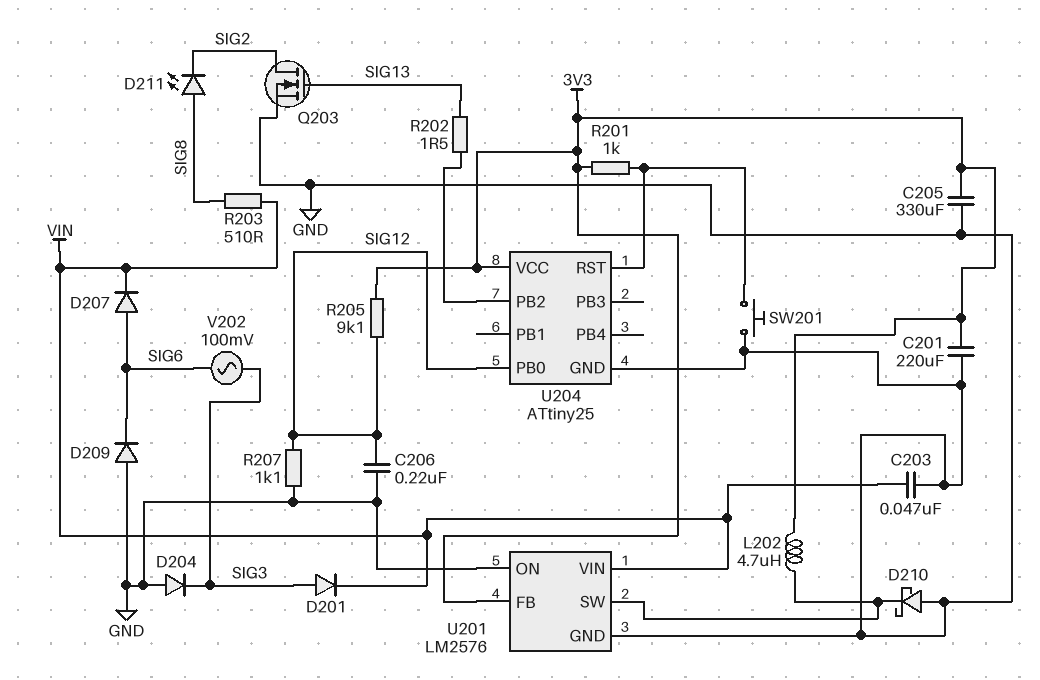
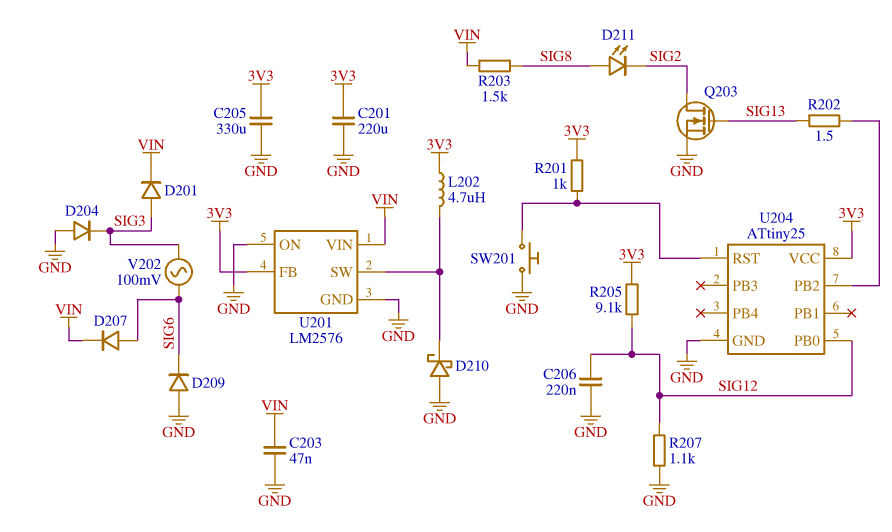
R203: 510 (SIG8, VIN) -> 1.5k (SIG8, VIN)

